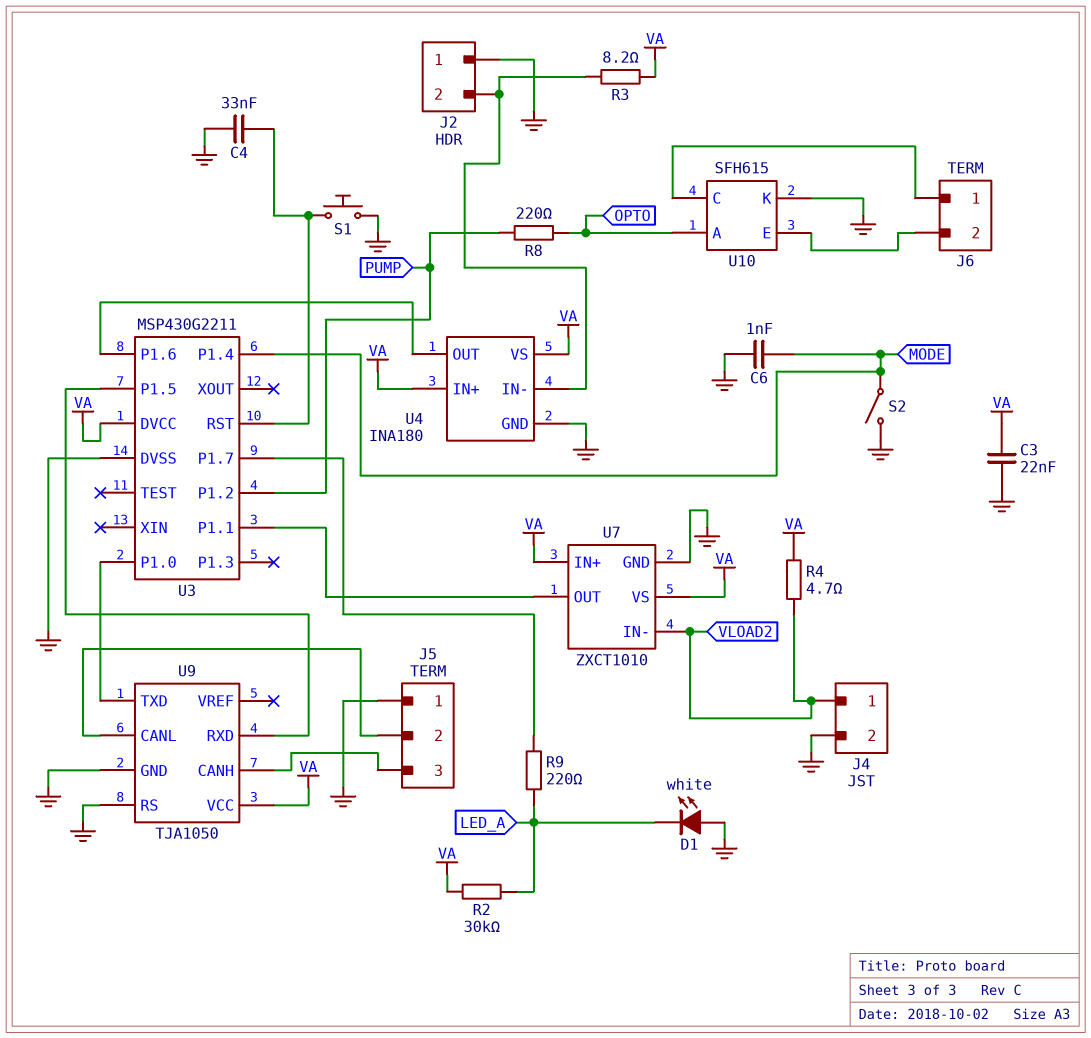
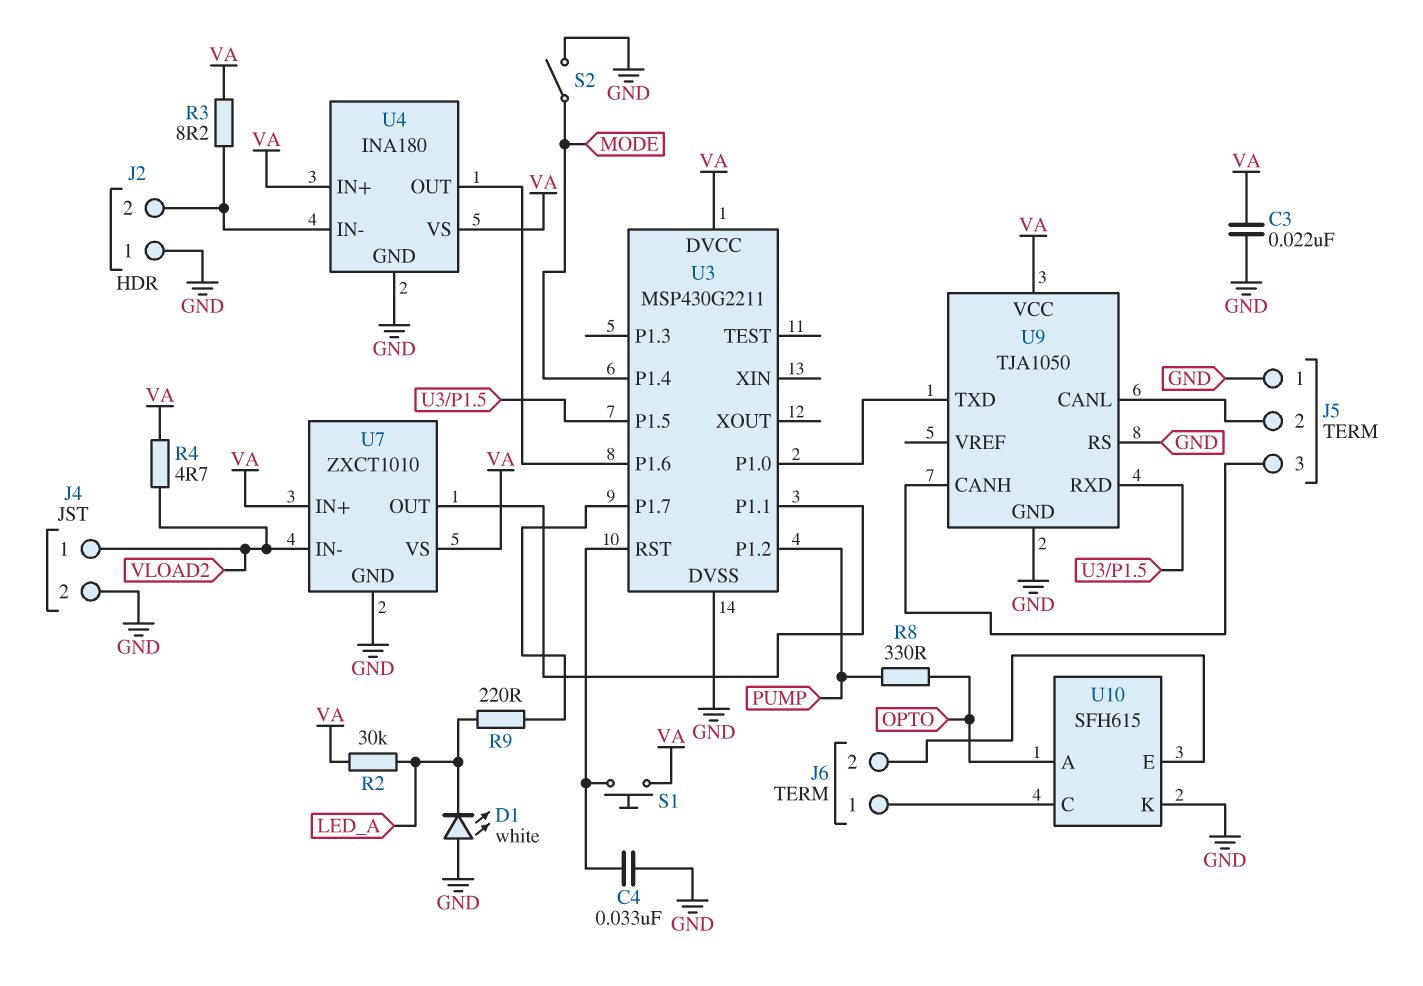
C6: 1nF (GND, MODE) -> none
R8: 220 (OPTO, PUMP) -> 330 (OPTO, PUMP)
S1: button (GND, U3/RST) -> button (U3/RST, VA)

